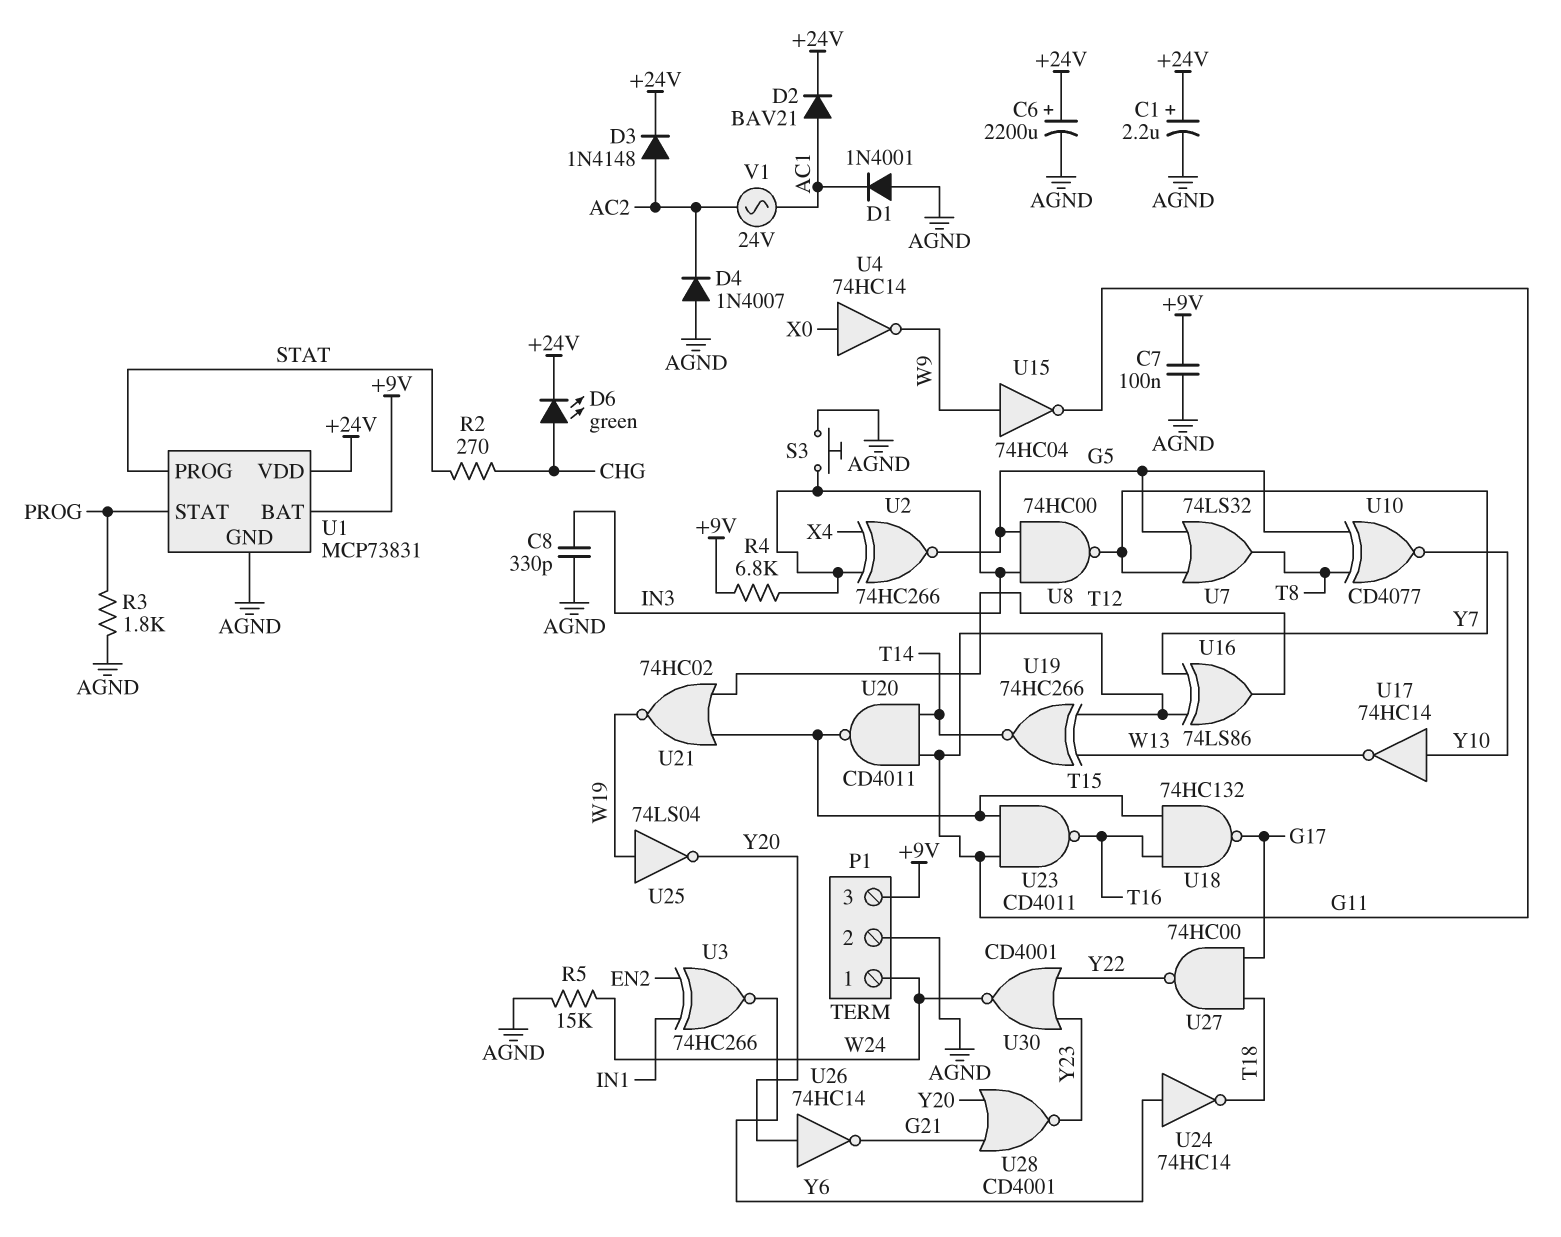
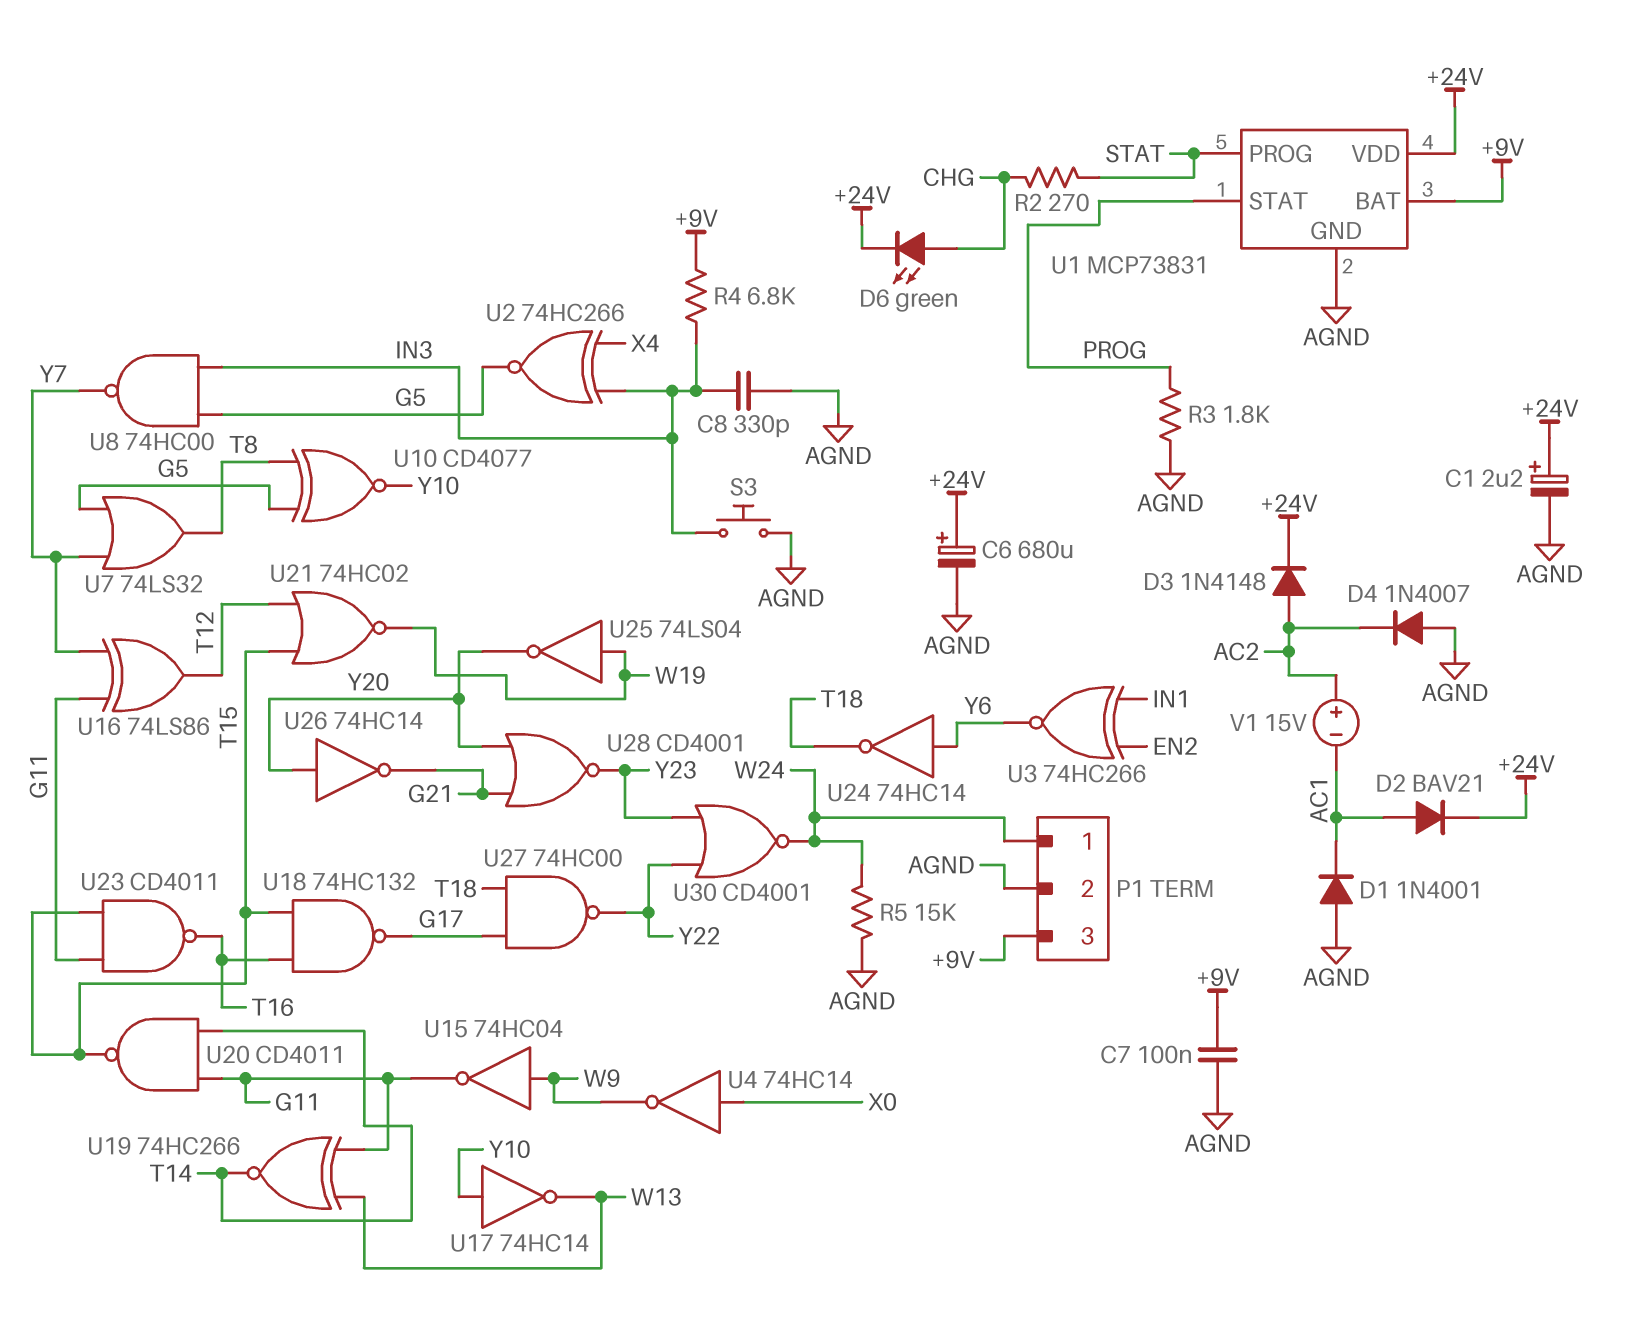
C6: 2200uF (plus +24V, minus AGND) -> 680uF (plus +24V, minus AGND)
V1: AC 24V (AC1, AC2) -> 15V (plus AC2, minus AC1)

